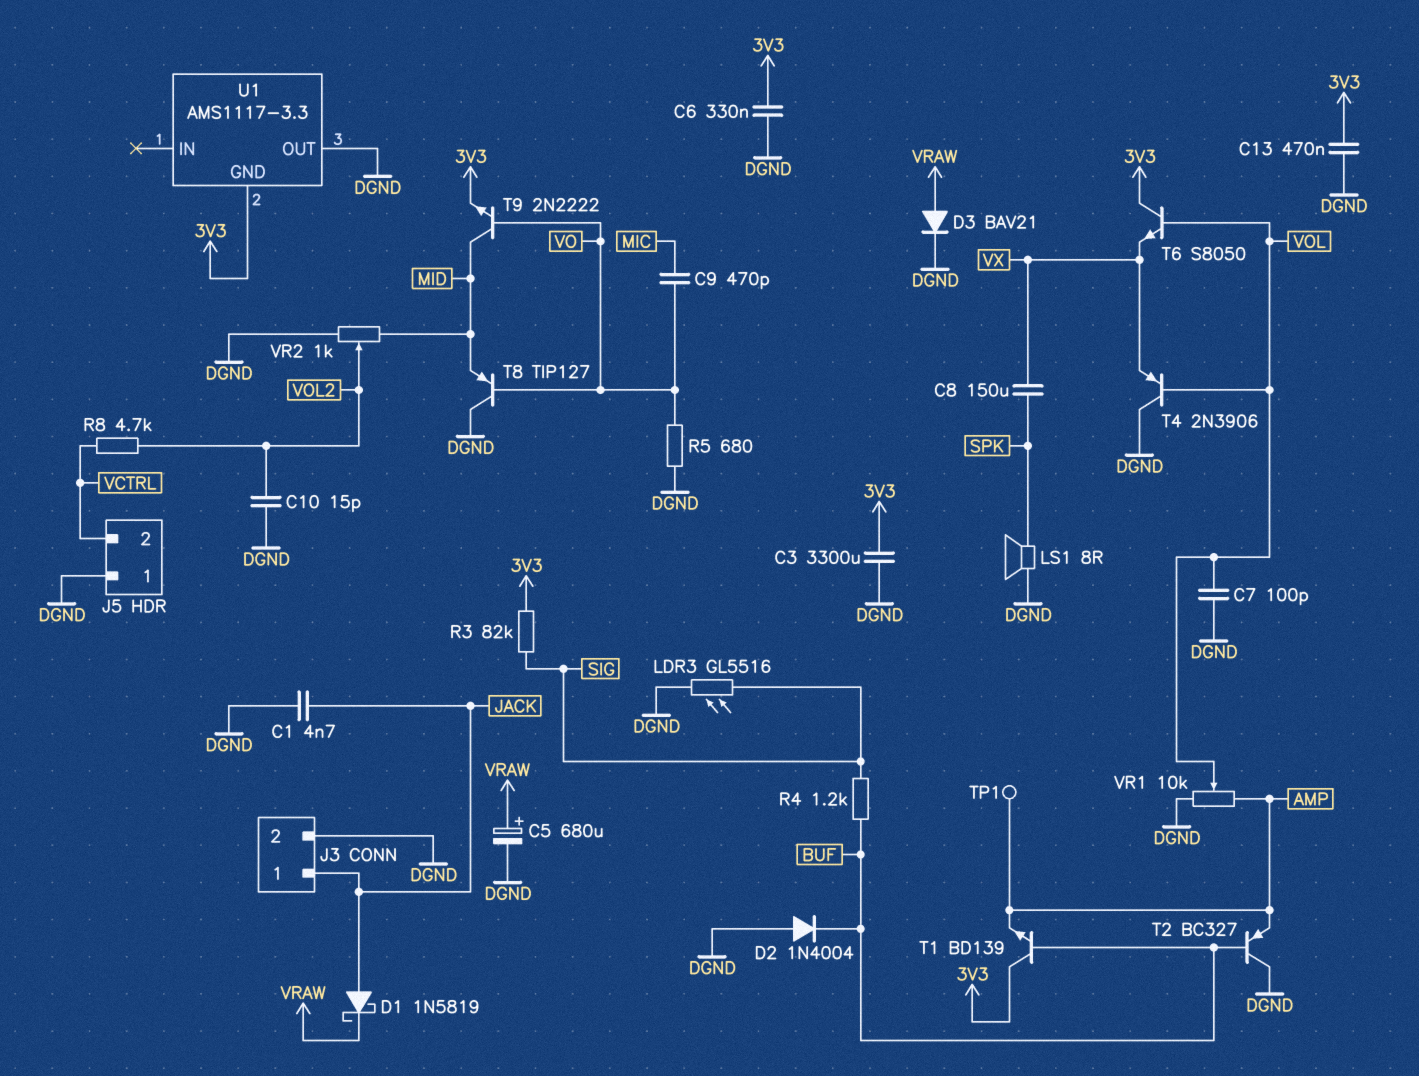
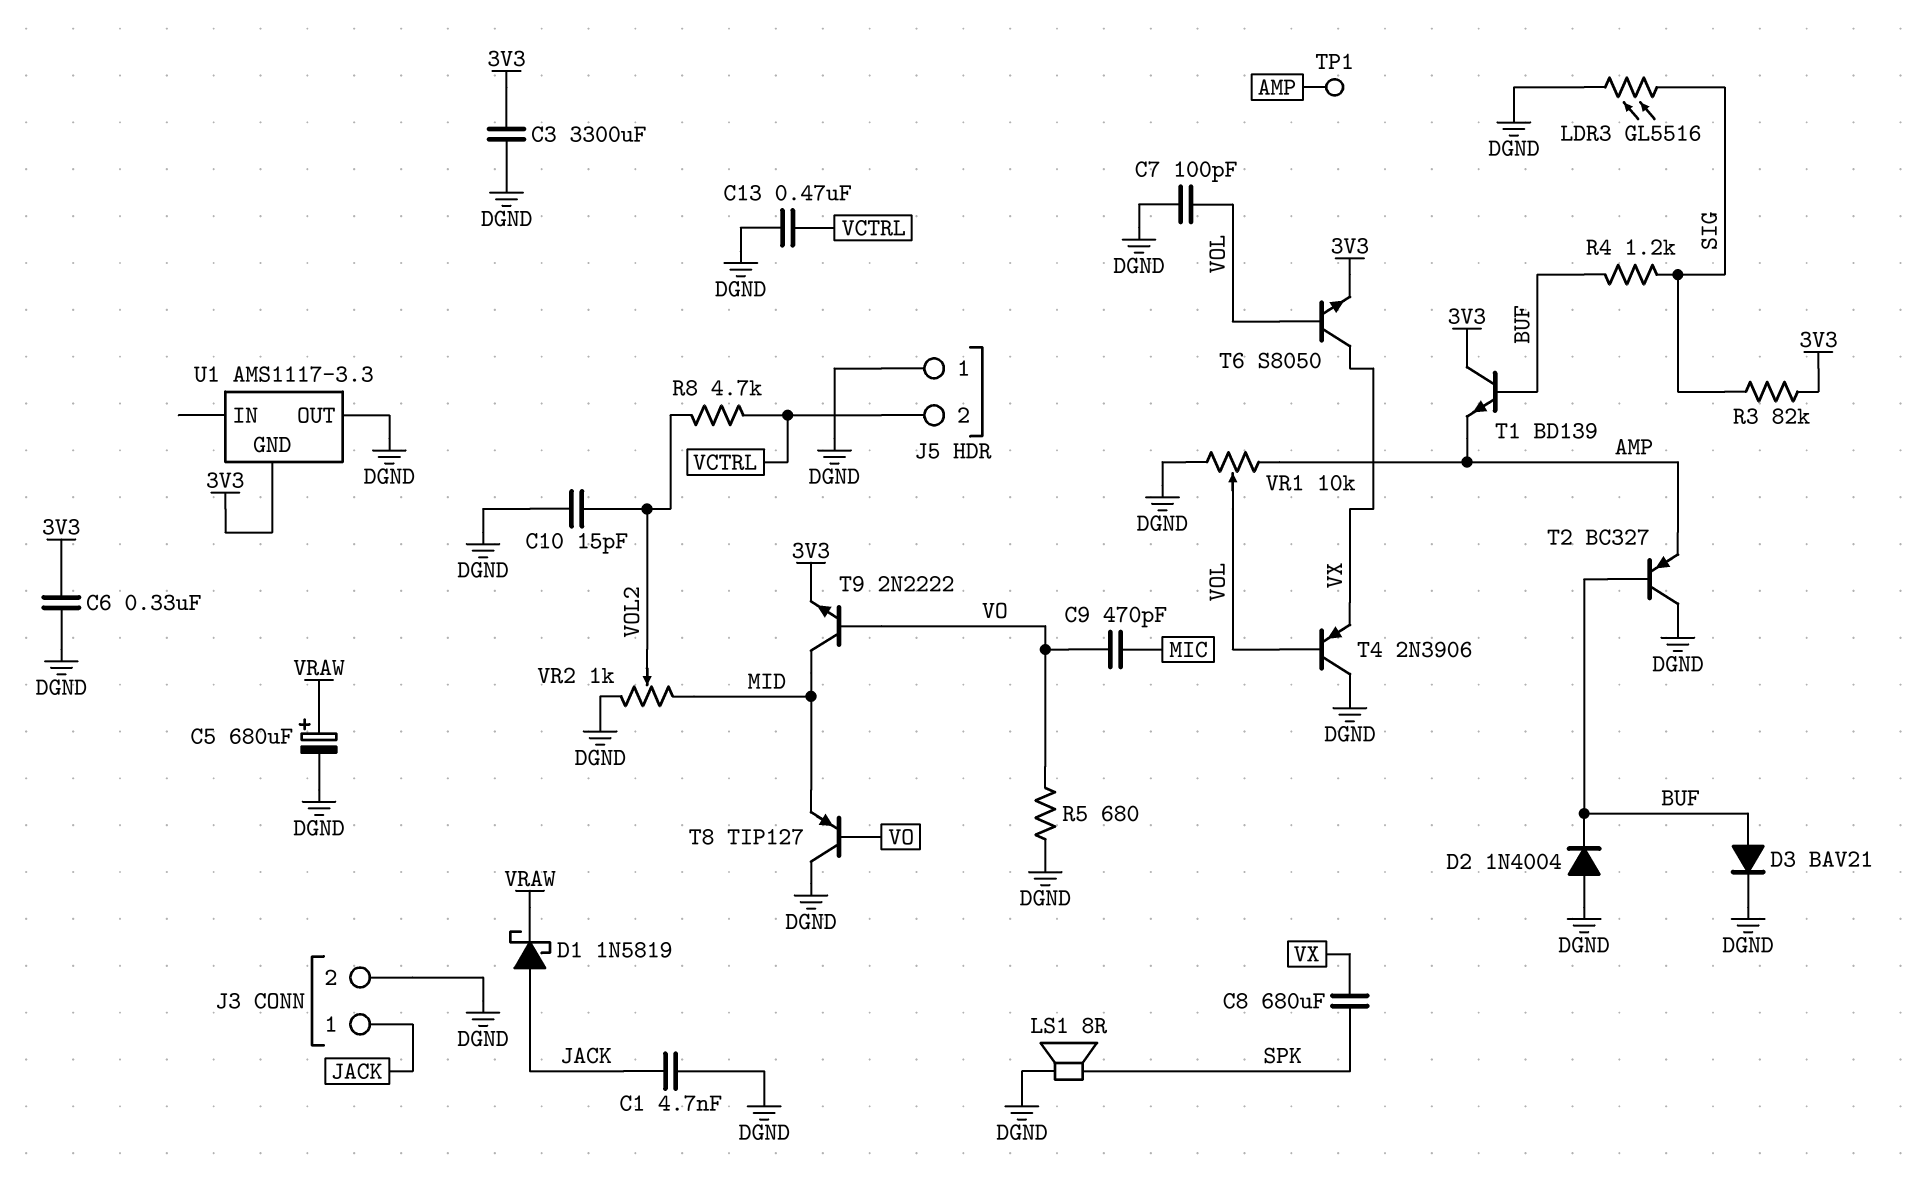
C8: 150uF (SPK, VX) -> 680uF (SPK, VX)
C13: 470nF (3V3, DGND) -> 470nF (DGND, VCTRL)
D3: diode BAV21 (A VRAW, K DGND) -> diode BAV21 (A BUF, K DGND)
T6: NPN S8050 (B VOL, C 3V3, E VX) -> NPN S8050 (B VOL, C VX, E 3V3)

